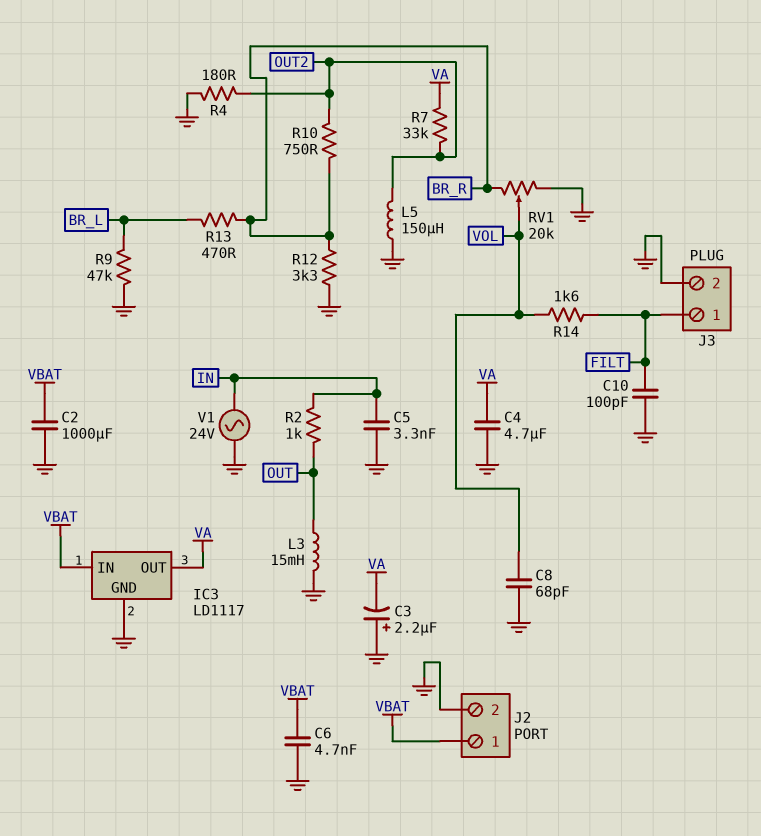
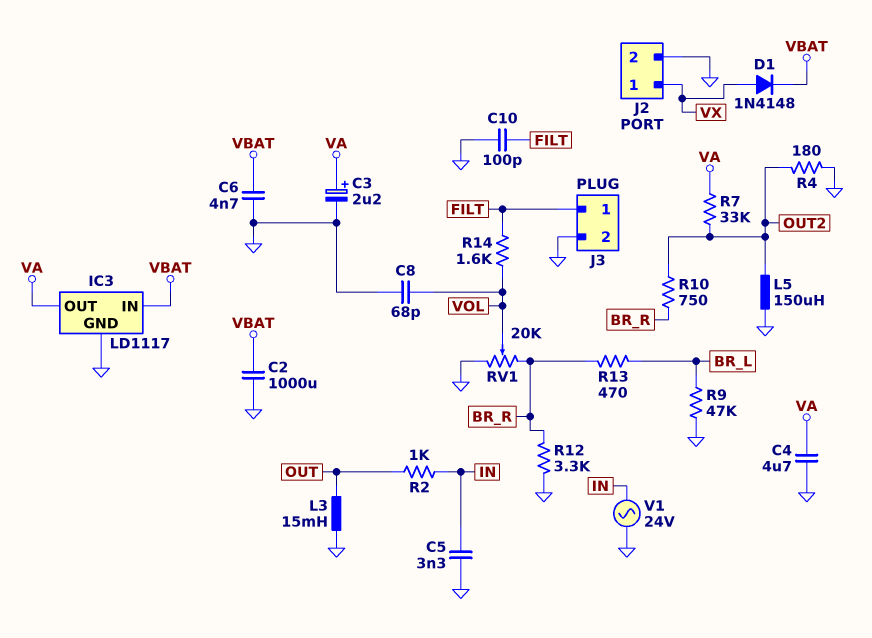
C3: 2.2uF (plus GND, minus VA) -> 2.2uF (plus VA, minus GND)
D1: none -> diode 1N4148 (A VX, K VBAT)
J2 pin 1: VBAT -> VX

